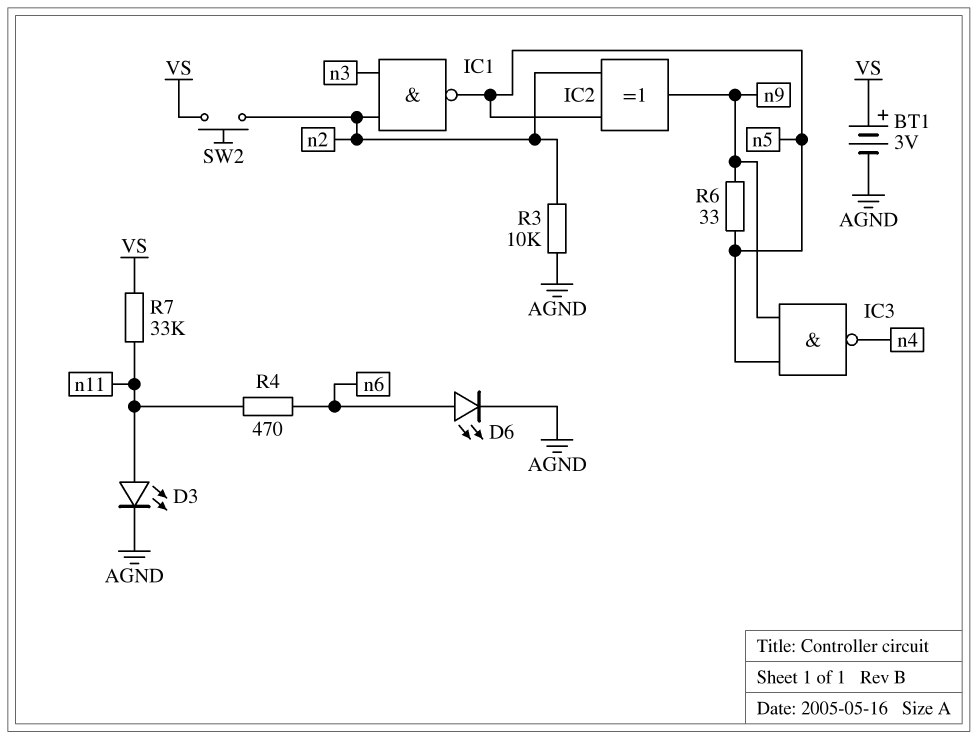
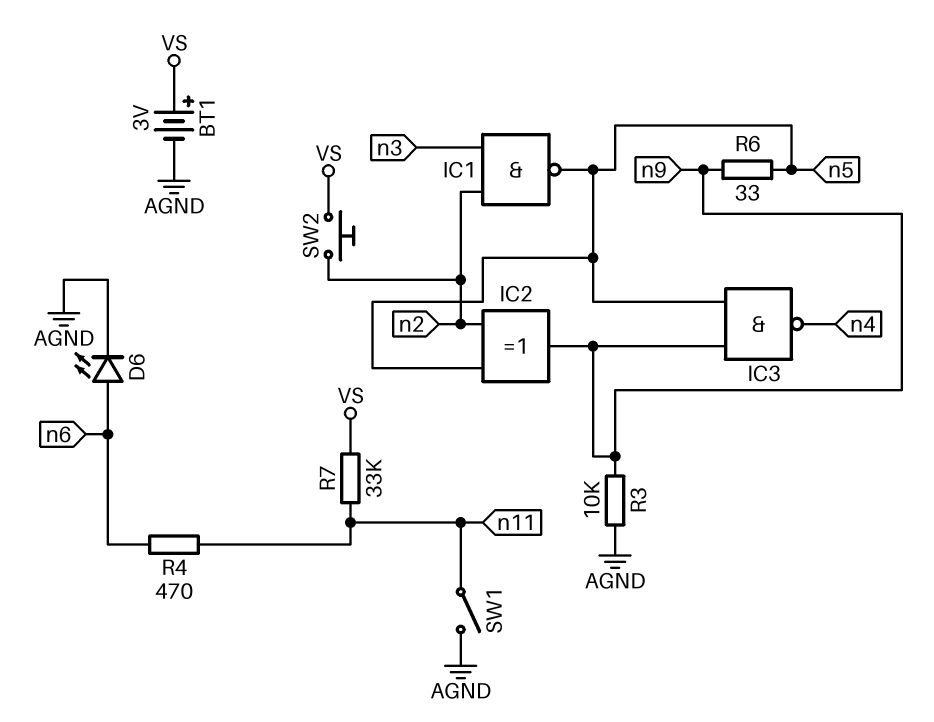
D3: LED (A n11, K AGND) -> none
R3: 10k (AGND, n2) -> 10k (AGND, n9)
SW1: none -> switch (AGND, n11)

